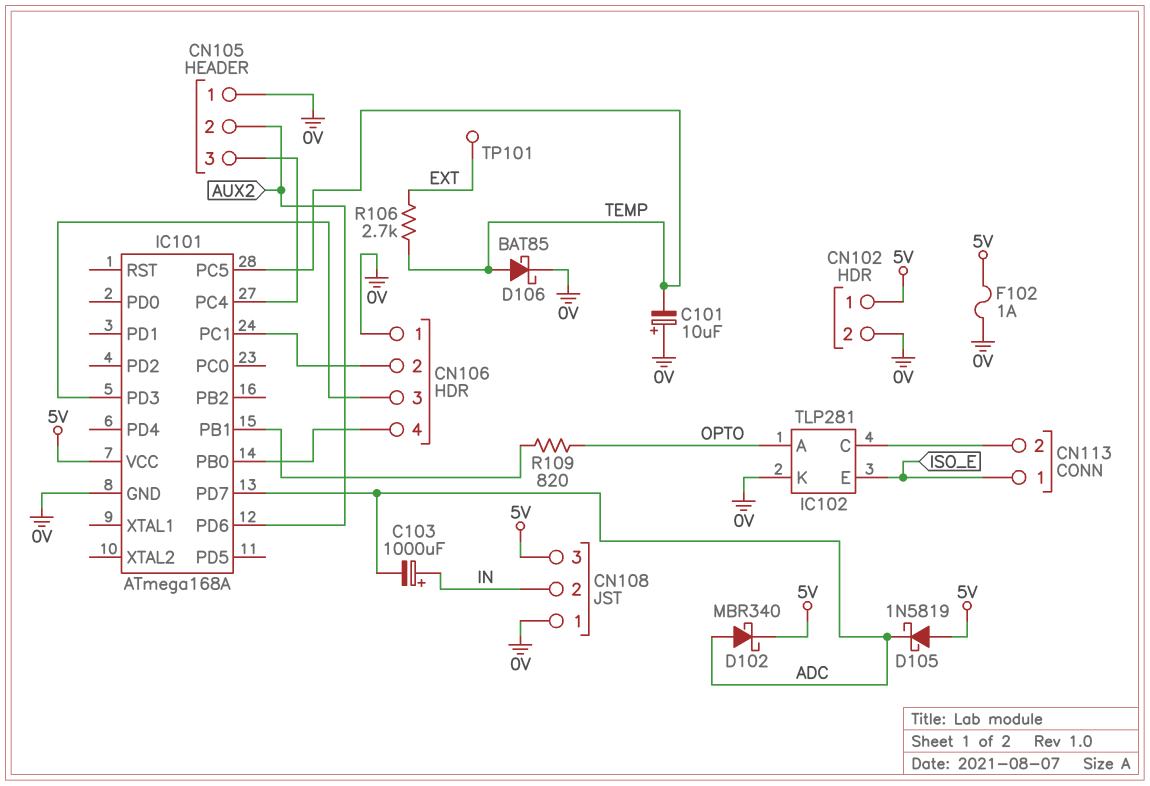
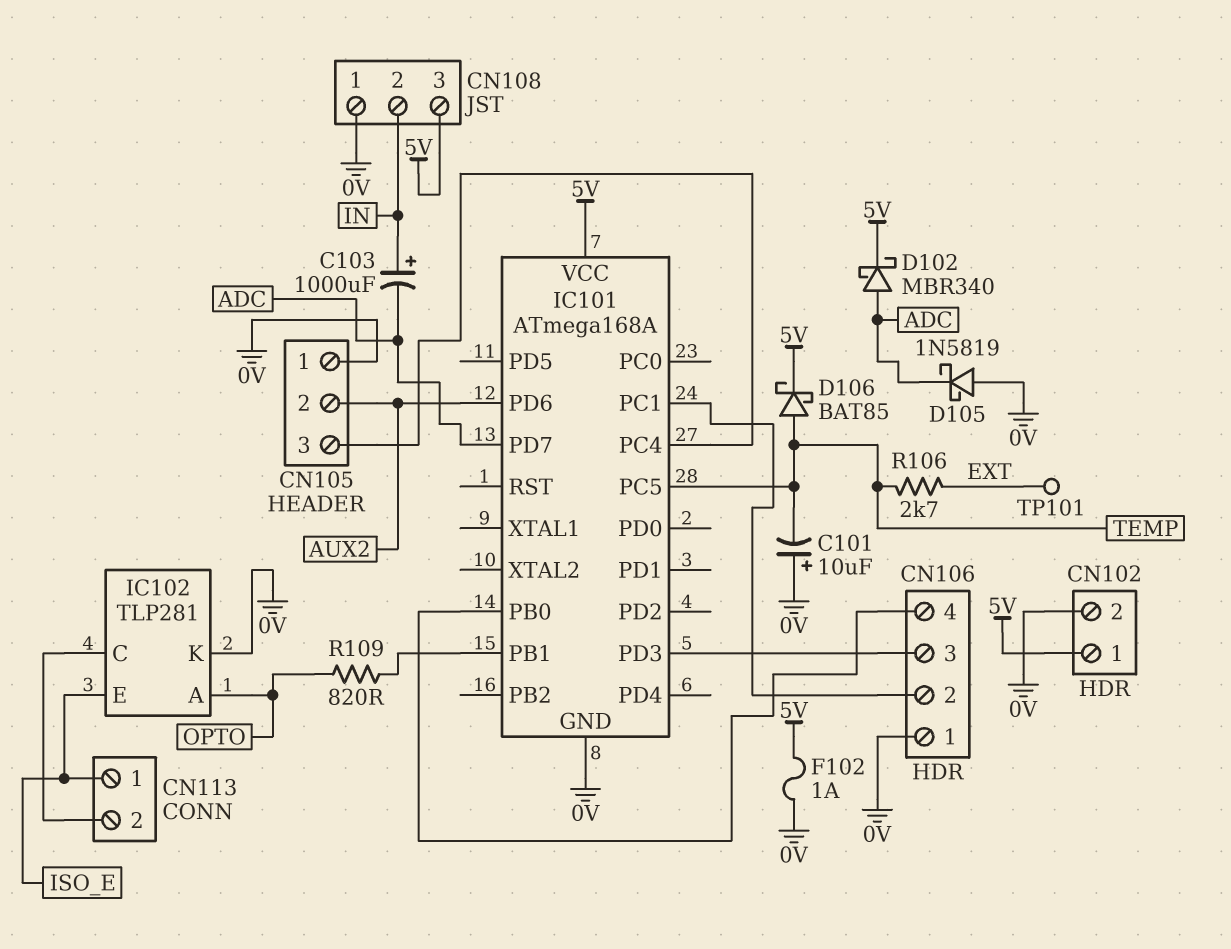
D105: schottky 1N5819 (A 5V, K ADC) -> schottky 1N5819 (A 0V, K ADC)
D106: schottky BAT85 (A TEMP, K 0V) -> schottky BAT85 (A TEMP, K 5V)

